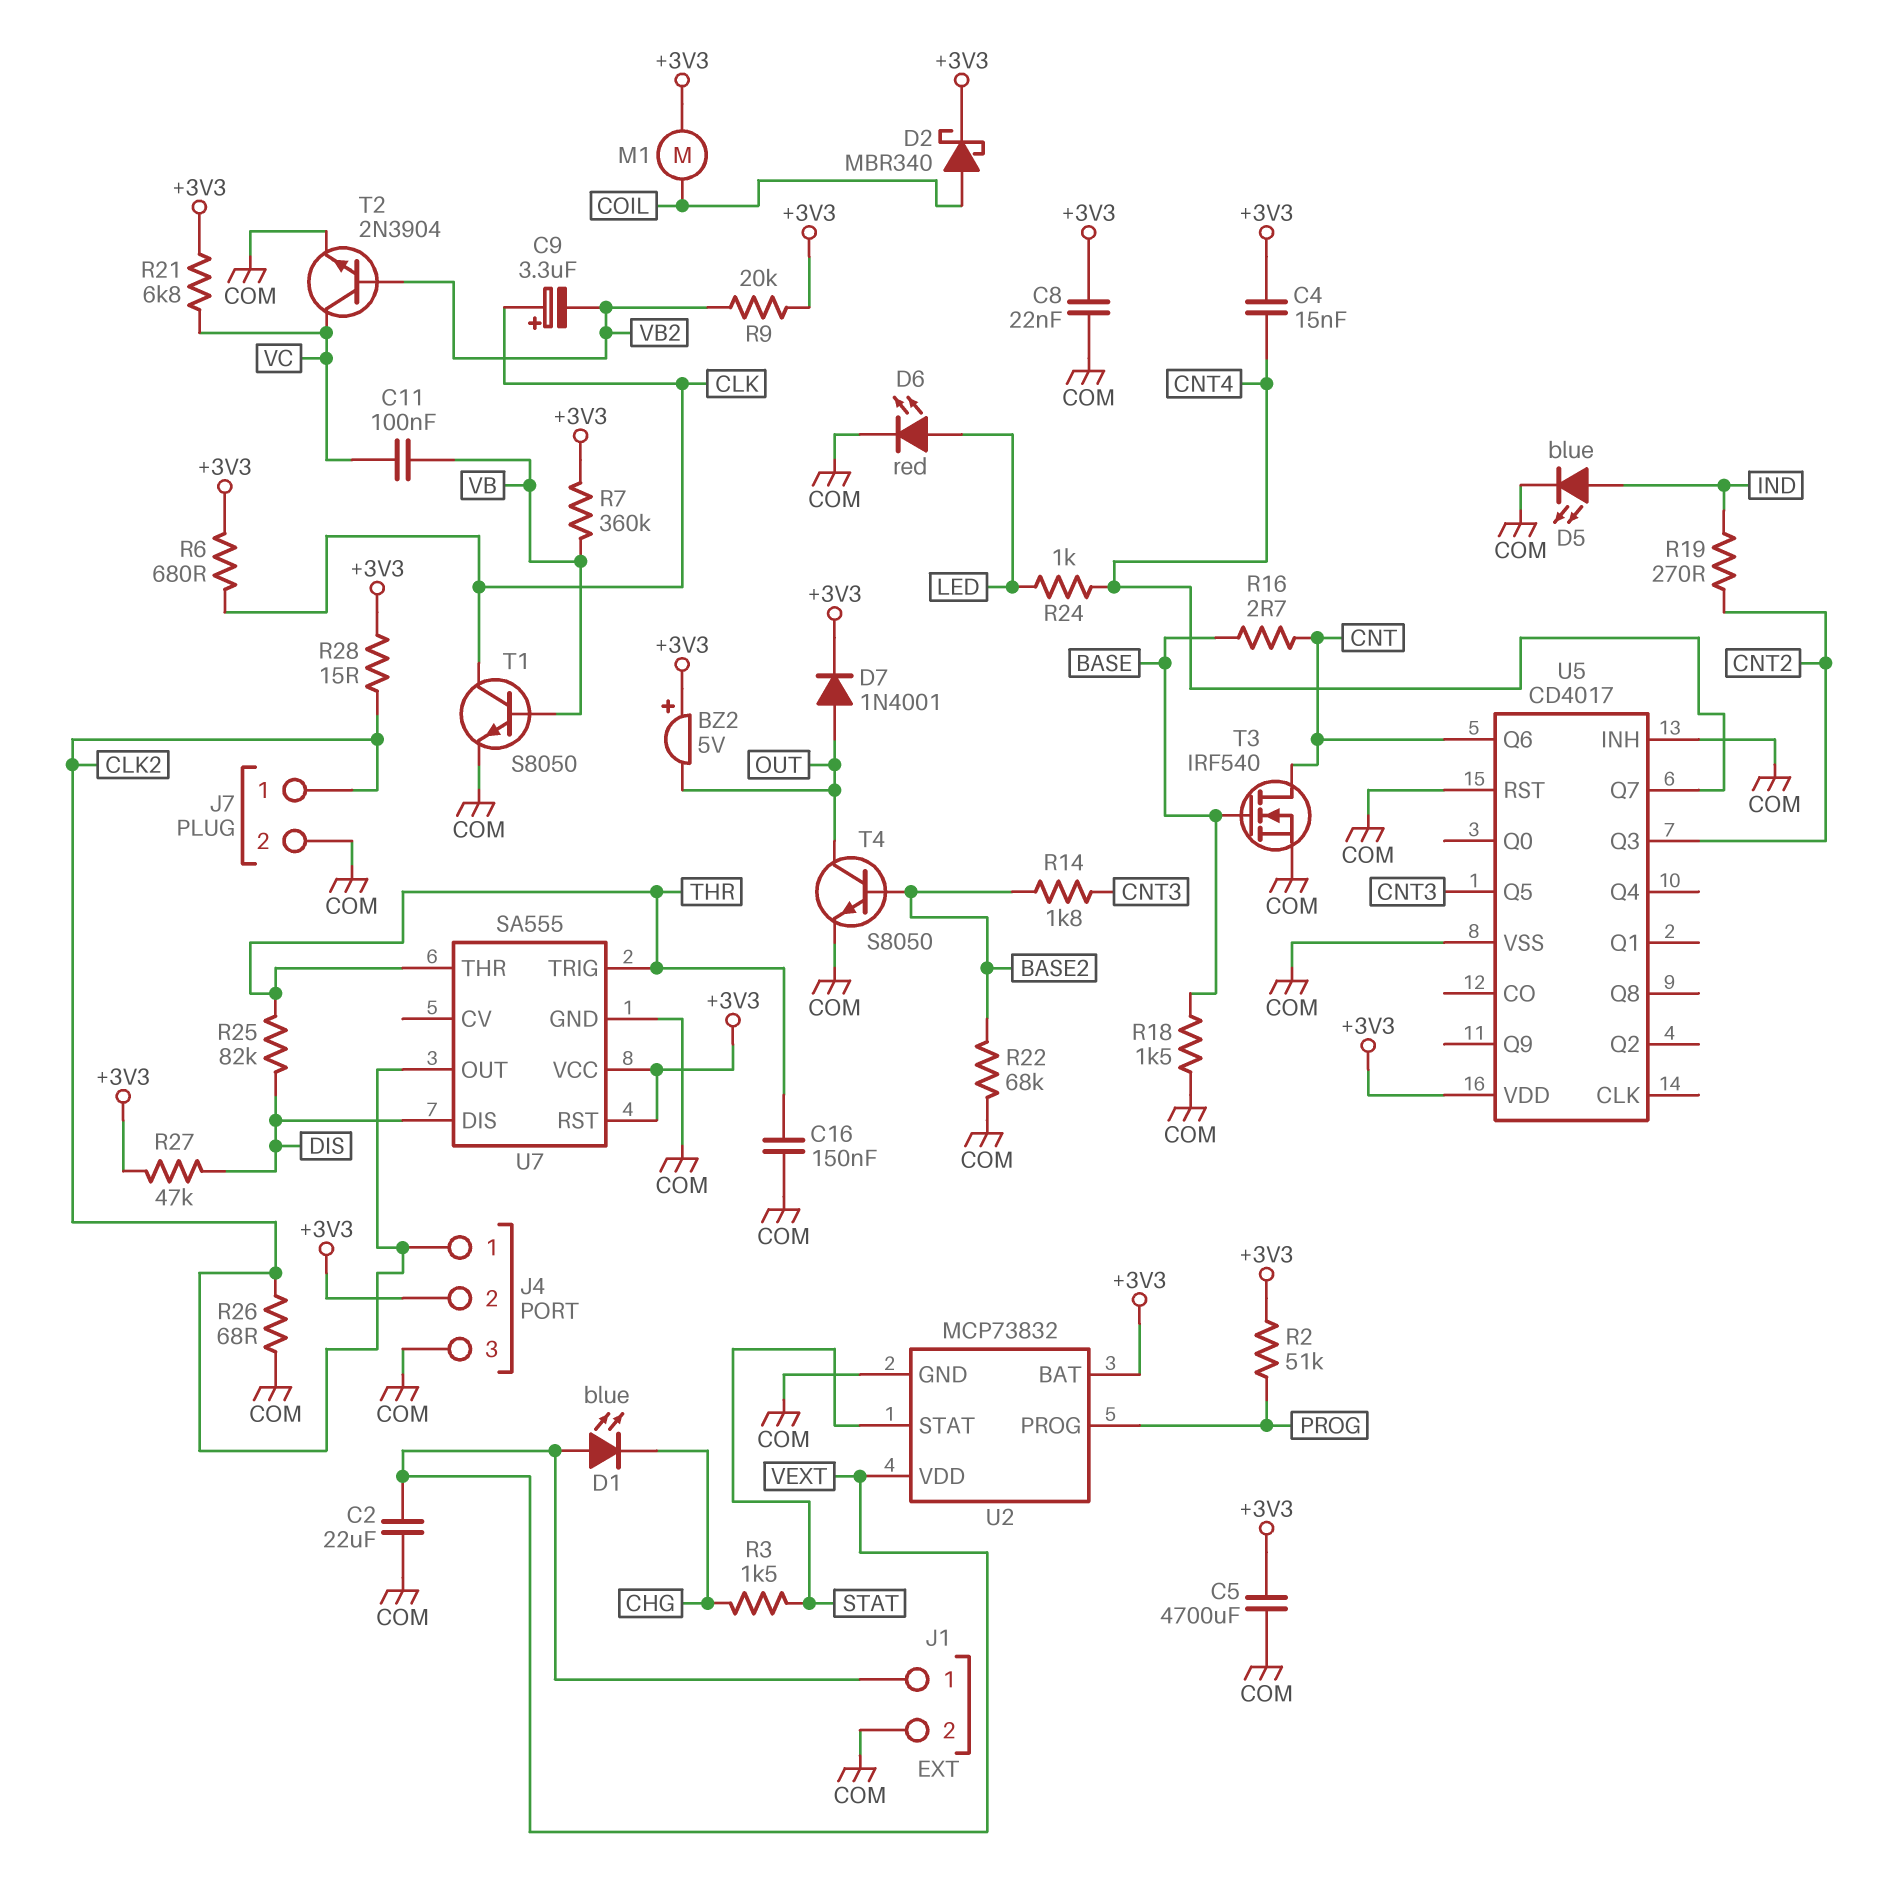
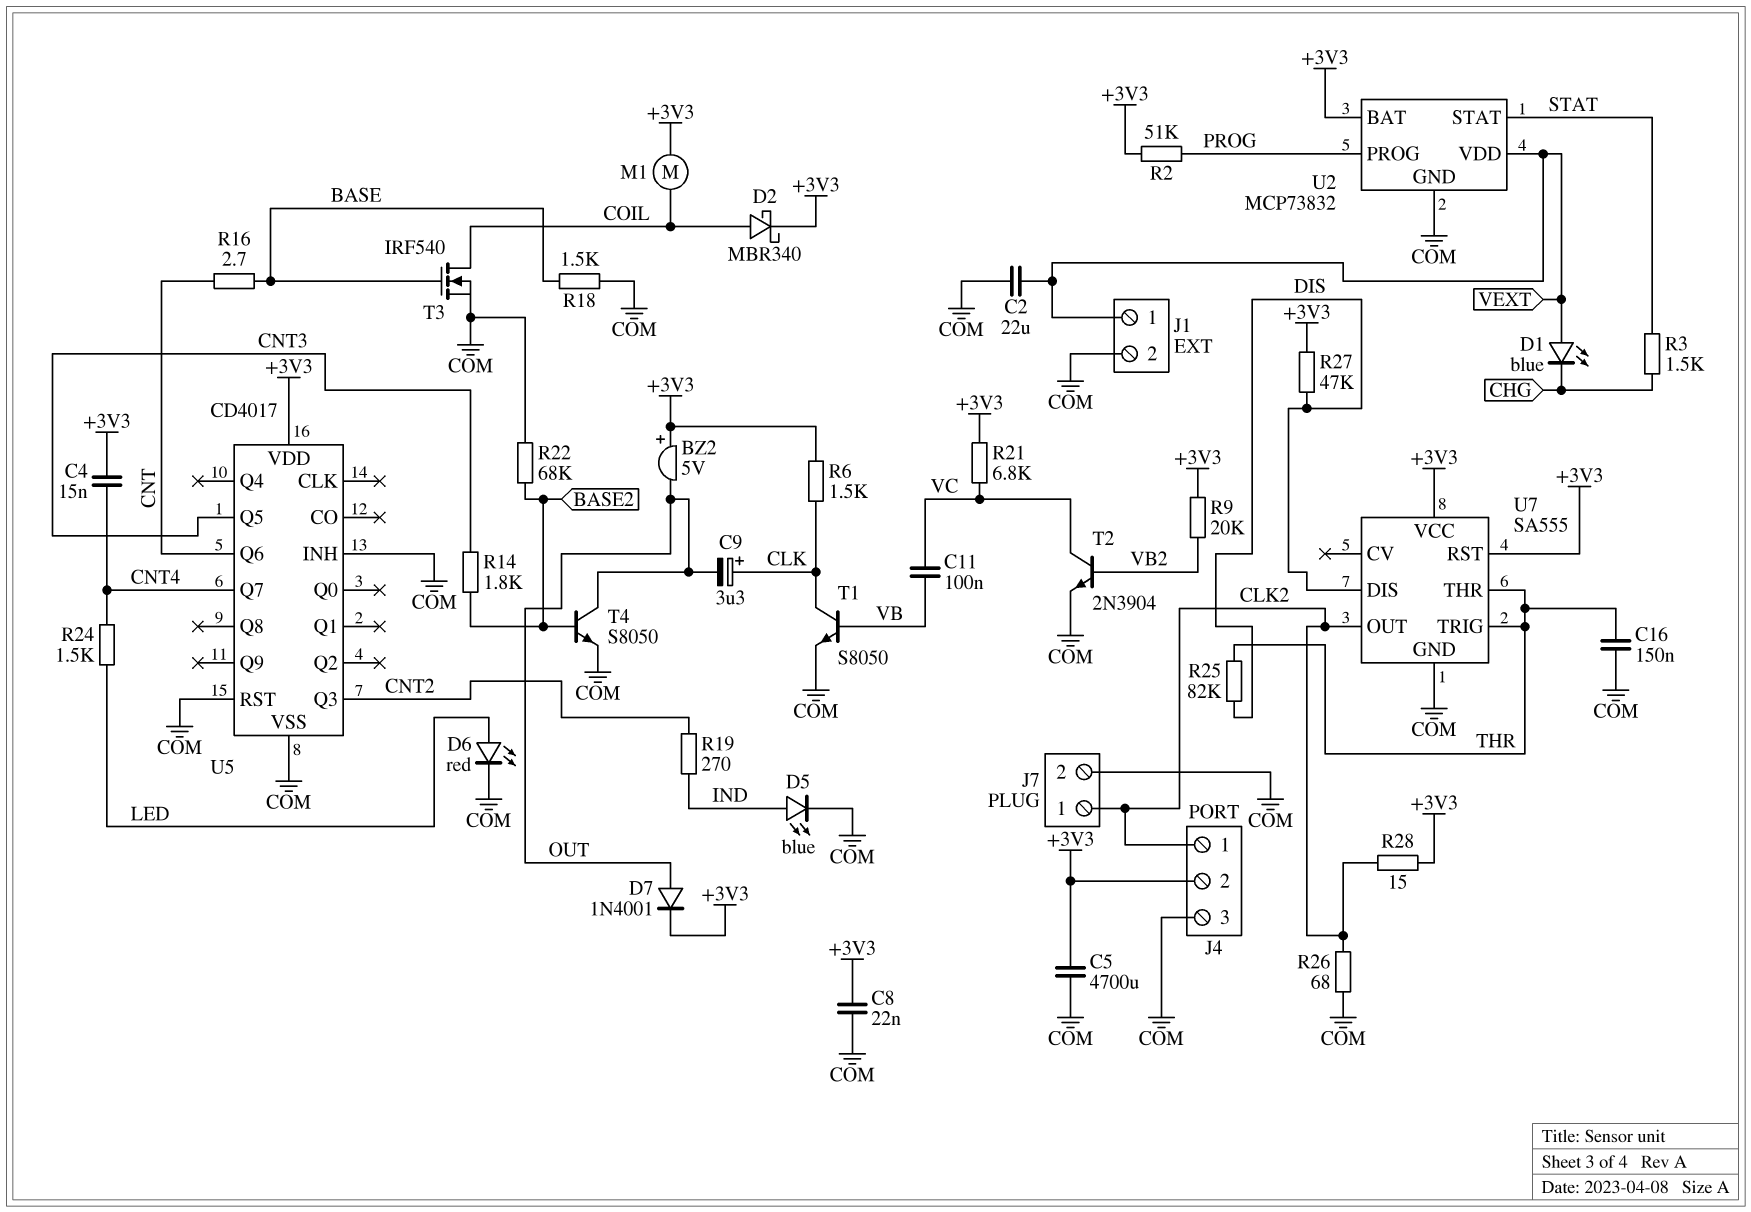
C9: 3.3uF (plus CLK, minus VB2) -> 3.3uF (plus CLK, minus OUT)
R6: 680 (+3V3, CLK) -> 1.5k (+3V3, CLK)
R7: 360k (+3V3, VB) -> none
R24: 1k (CNT4, LED) -> 1.5k (CNT4, LED)
T3: NMOS IRF540 (G BASE, D CNT, S COM) -> NMOS IRF540 (G BASE, D COIL, S COM)

